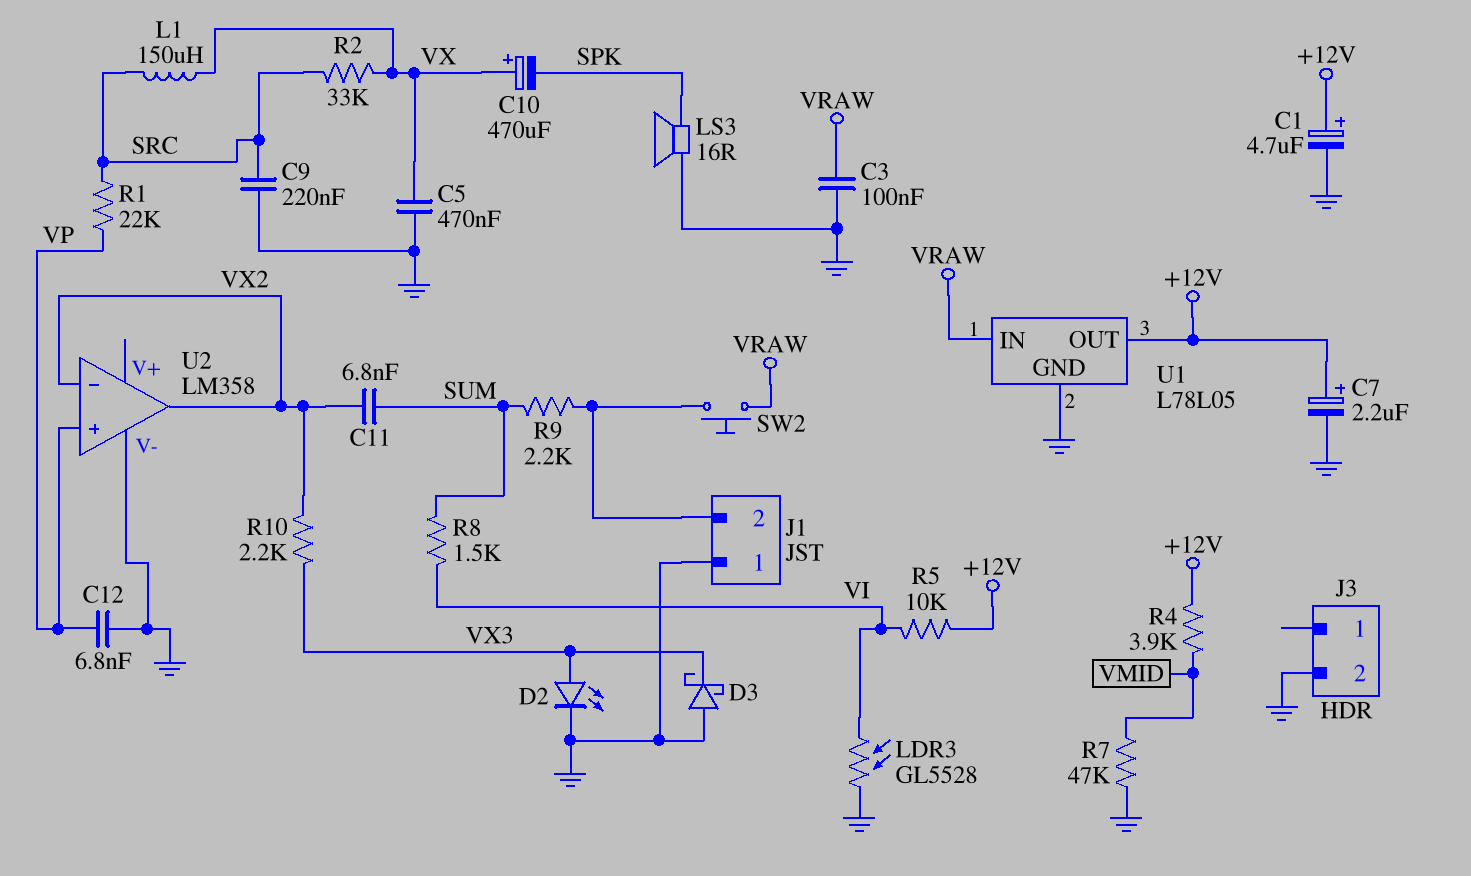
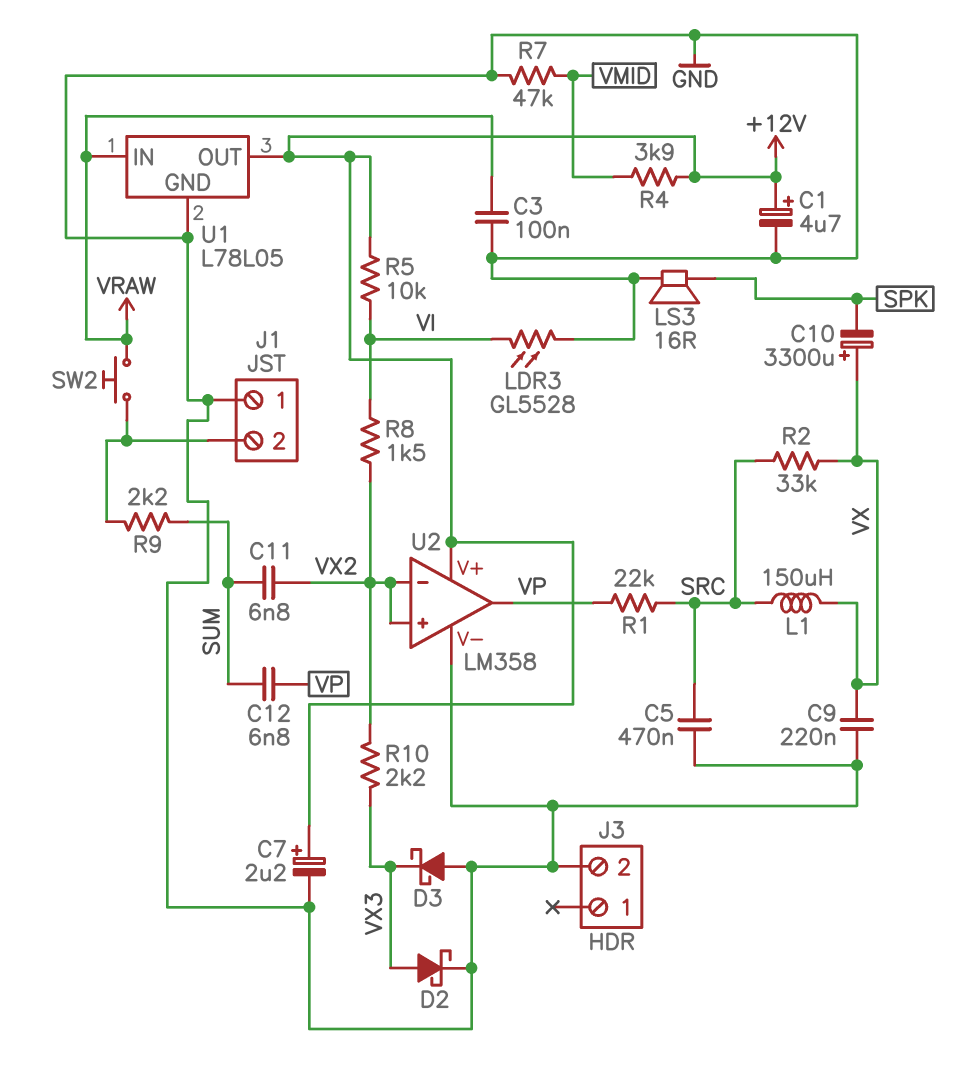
C5: 470nF (GND, VX) -> 470nF (GND, SRC)
C9: 220nF (GND, SRC) -> 220nF (GND, VX)
C10: 470uF (plus VX, minus SPK) -> 3300uF (plus VX, minus SPK)
C12: 6.8nF (GND, VP) -> 6.8nF (SUM, VP)
D2: LED (A VX3, K GND) -> schottky (A VX3, K GND)
R8: 1.5k (SUM, VI) -> 1.5k (VI, VX2)
U2 pin V+: none -> +12V
U2 pin in+: VP -> VX2
U2 pin out: VX2 -> VP

